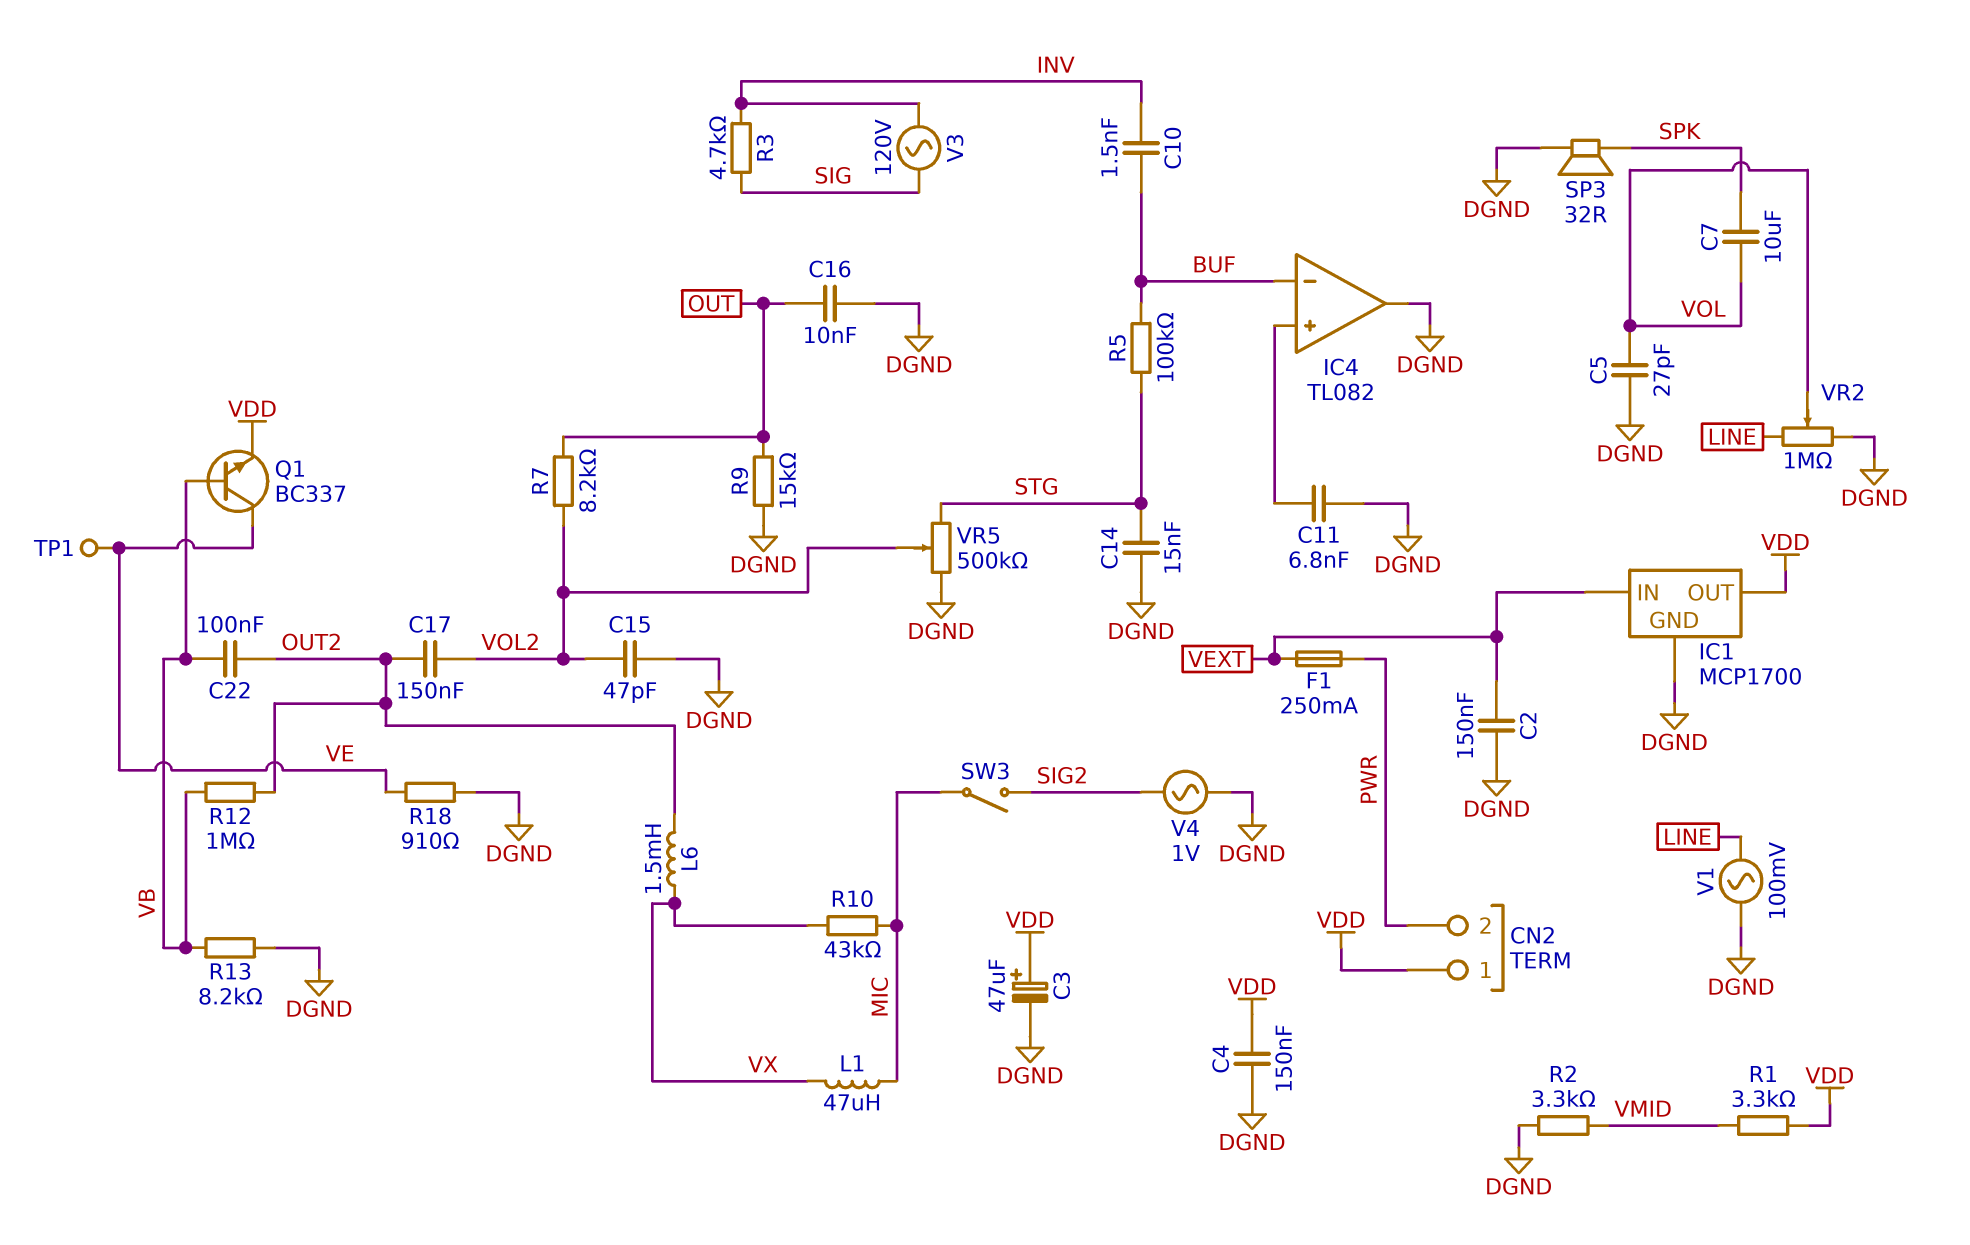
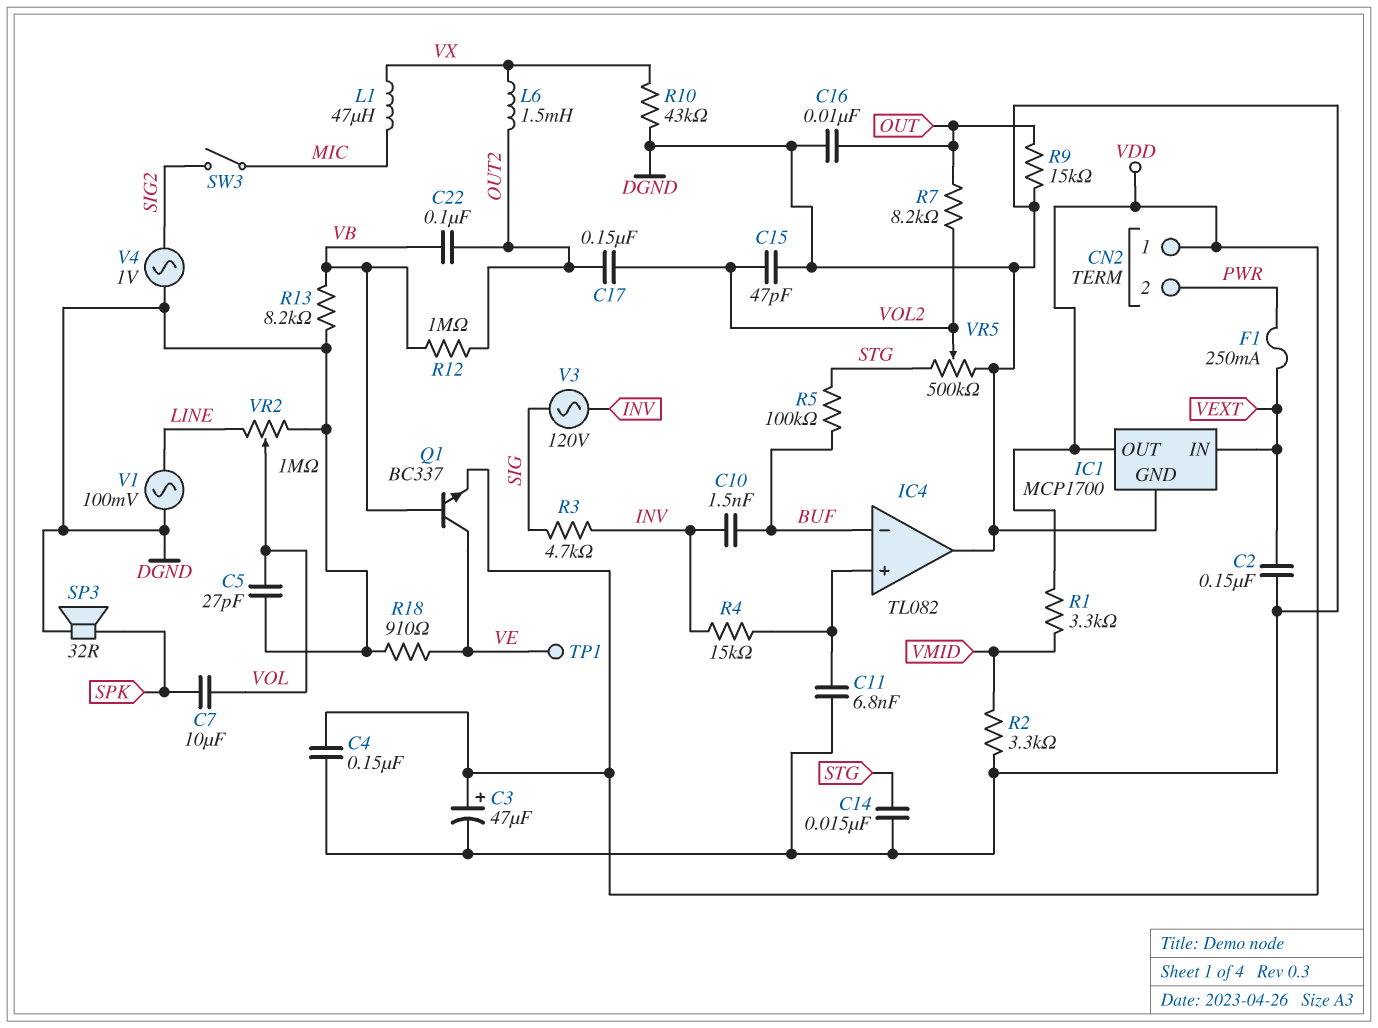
R4: none -> 15k (IC4/in+, INV)
R10: 43k (MIC, VX) -> 43k (DGND, VX)

